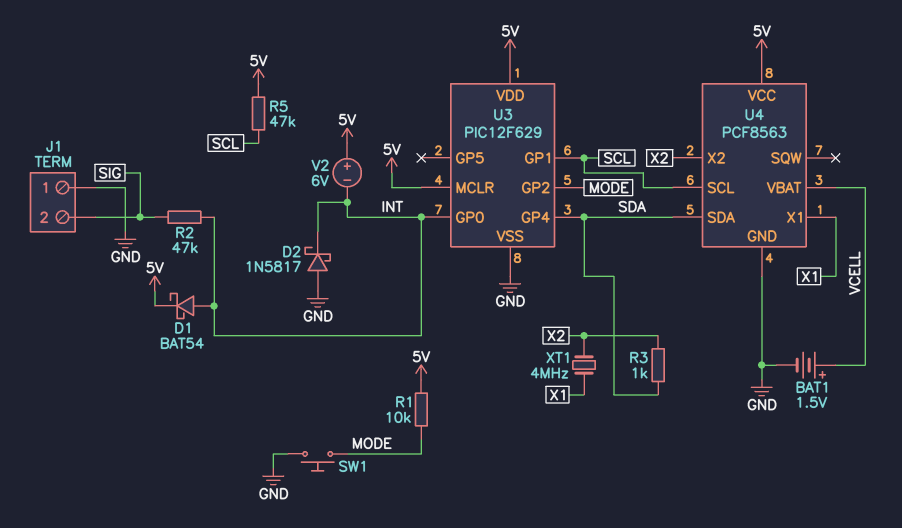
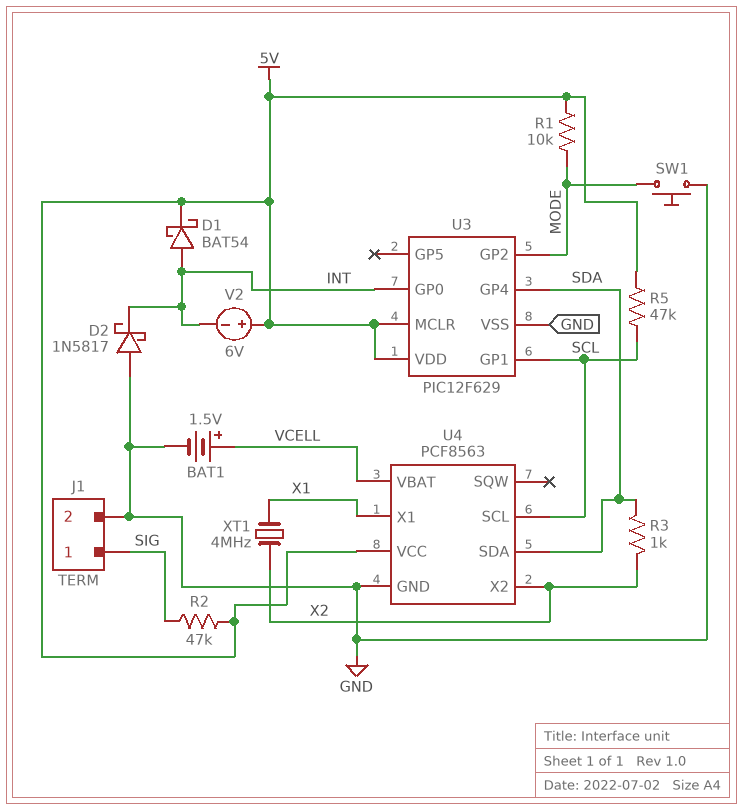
J1 pin 1: GND -> SIG
J1 pin 2: SIG -> GND
R2: 47k (INT, SIG) -> 47k (5V, SIG)

